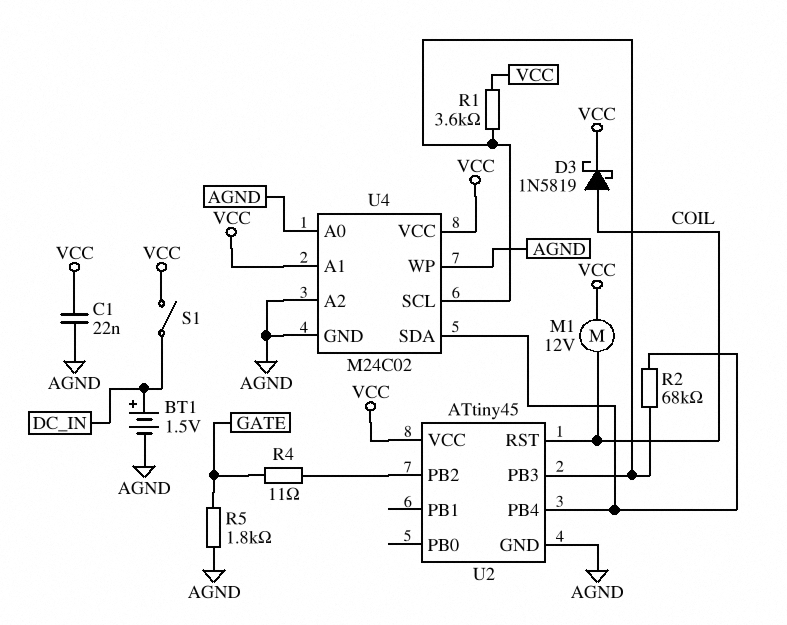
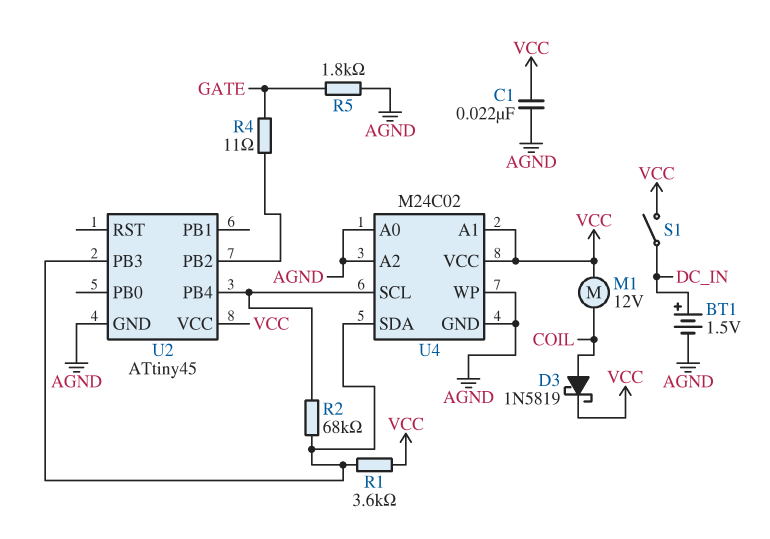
U2 pin RST: COIL -> none
U4 pin SCL: U2/PB3 -> U2/PB4
U4 pin SDA: U2/PB4 -> U2/PB3

